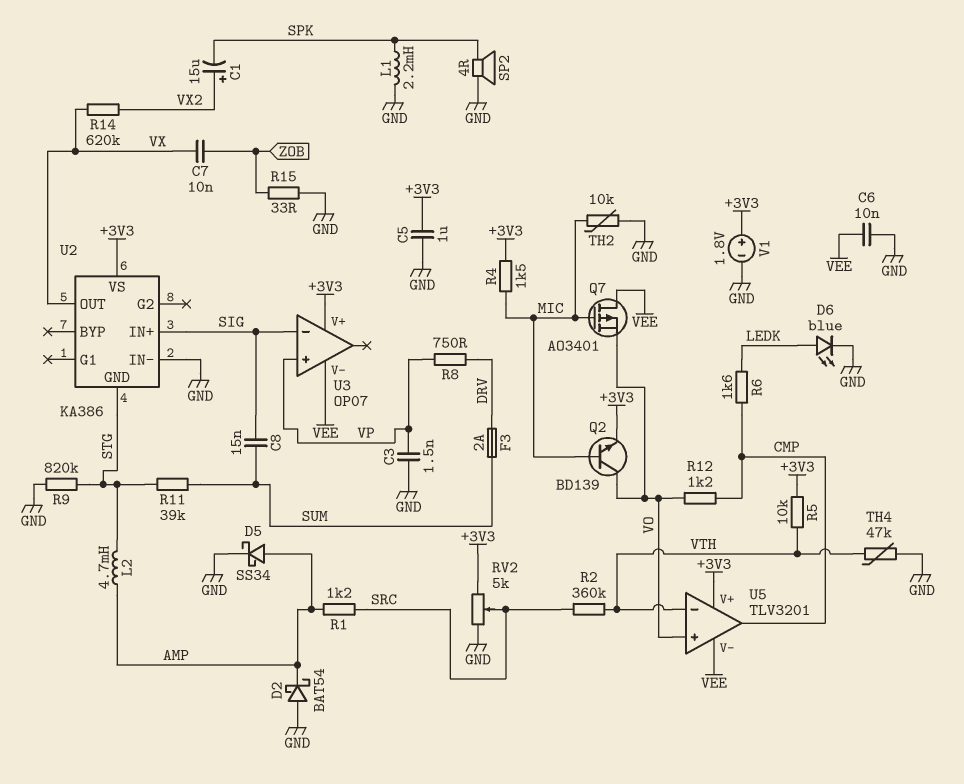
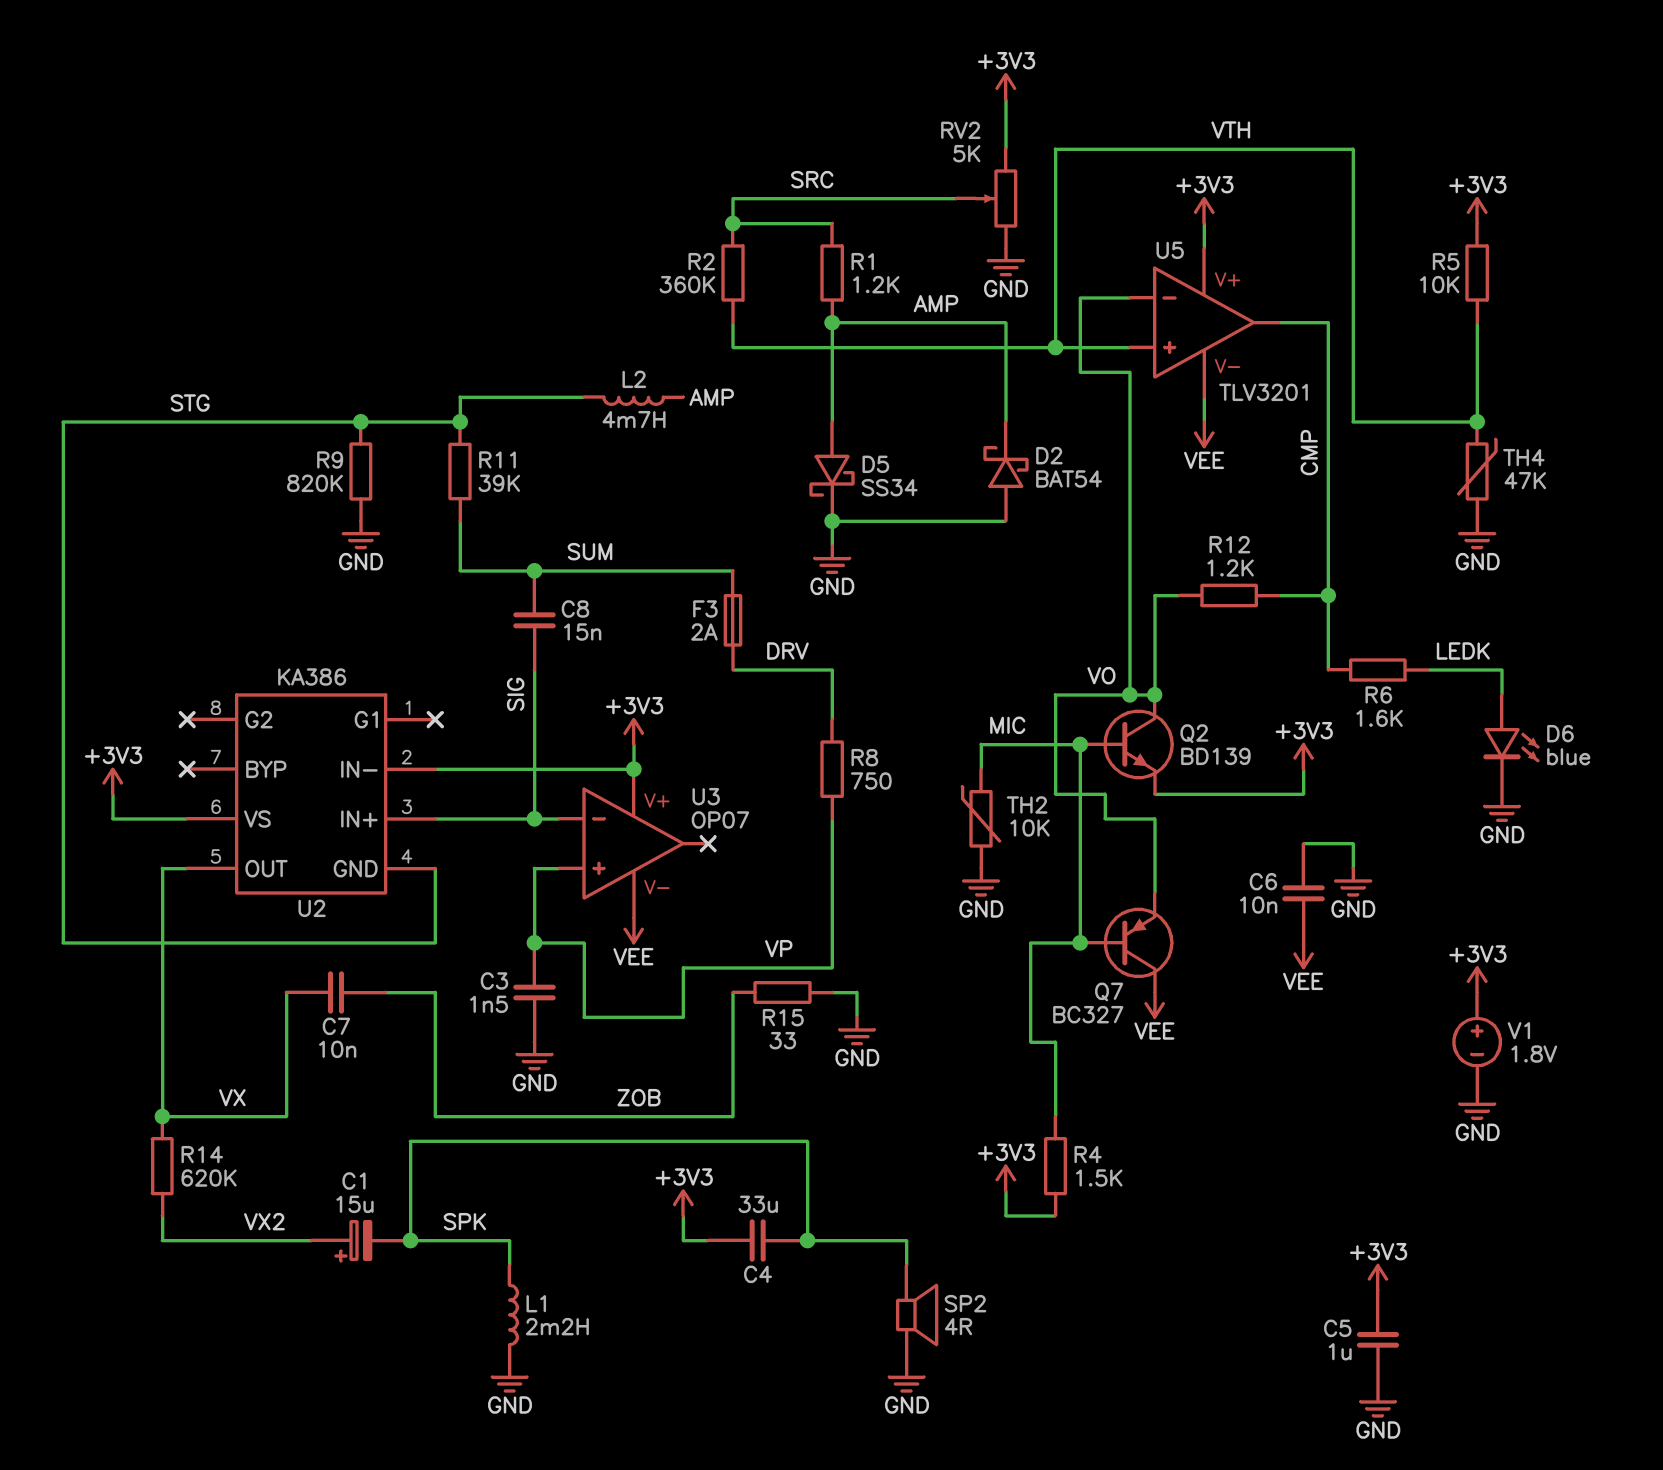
C4: none -> 33uF (+3V3, SPK)
Q7: PMOS AO3401 (G MIC, D VEE, S VO) -> PNP BC327 (B MIC, C VEE, E VO)
U2 pin IN-: GND -> +3V3
U5 pin in+: VO -> VTH
U5 pin in-: VTH -> VO

